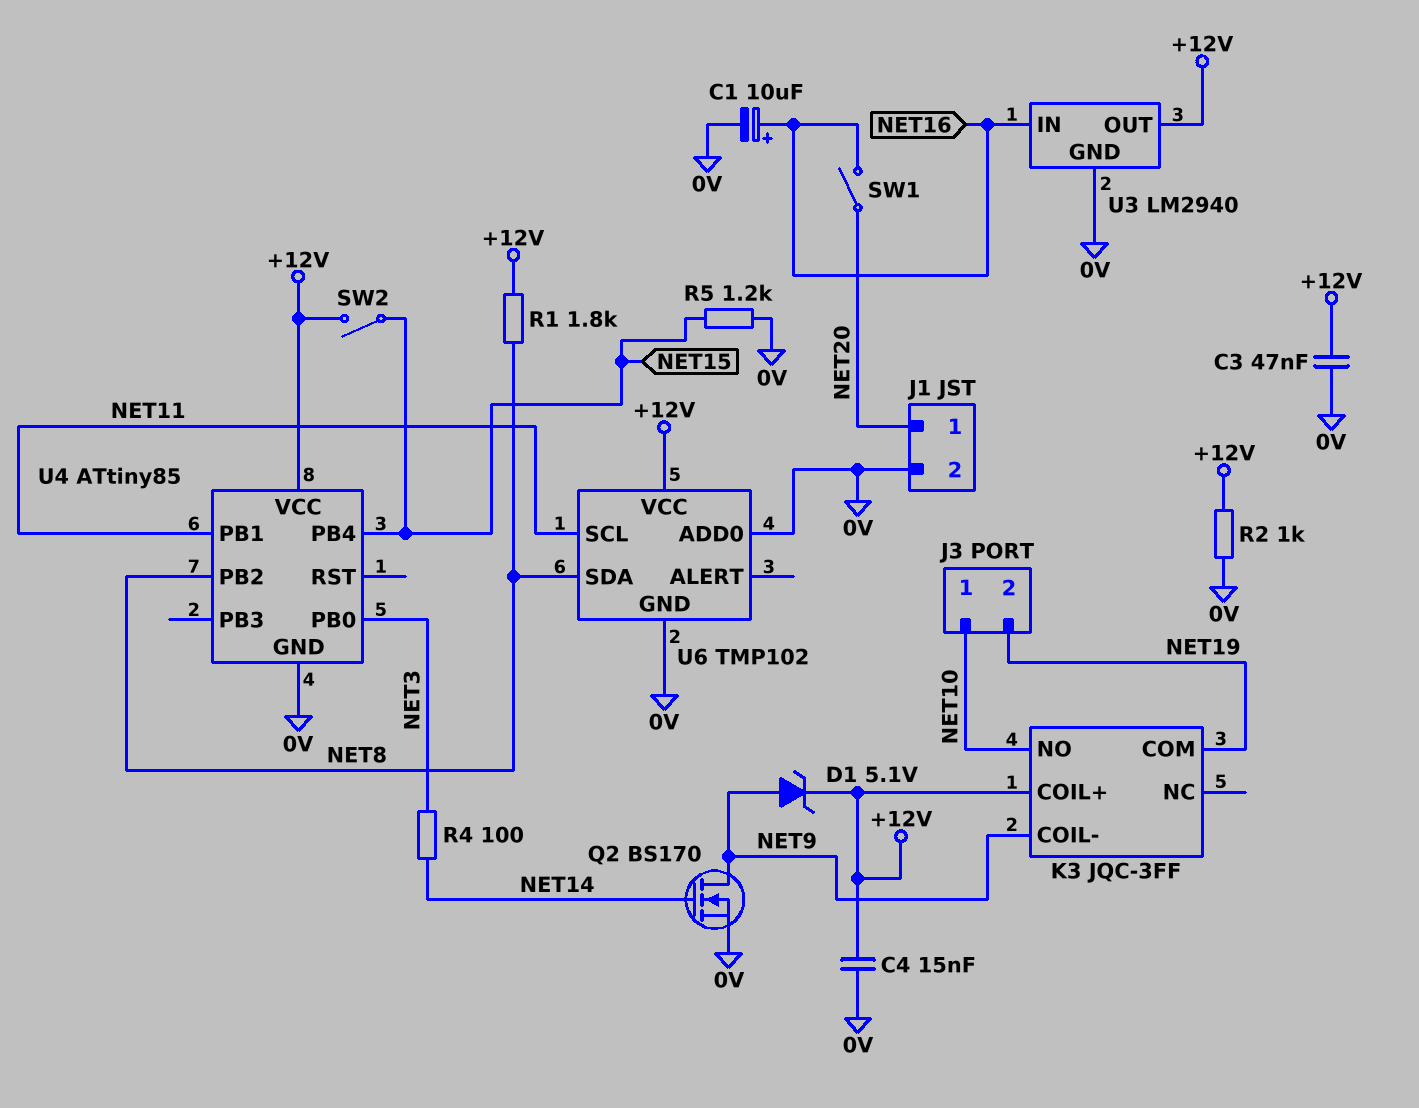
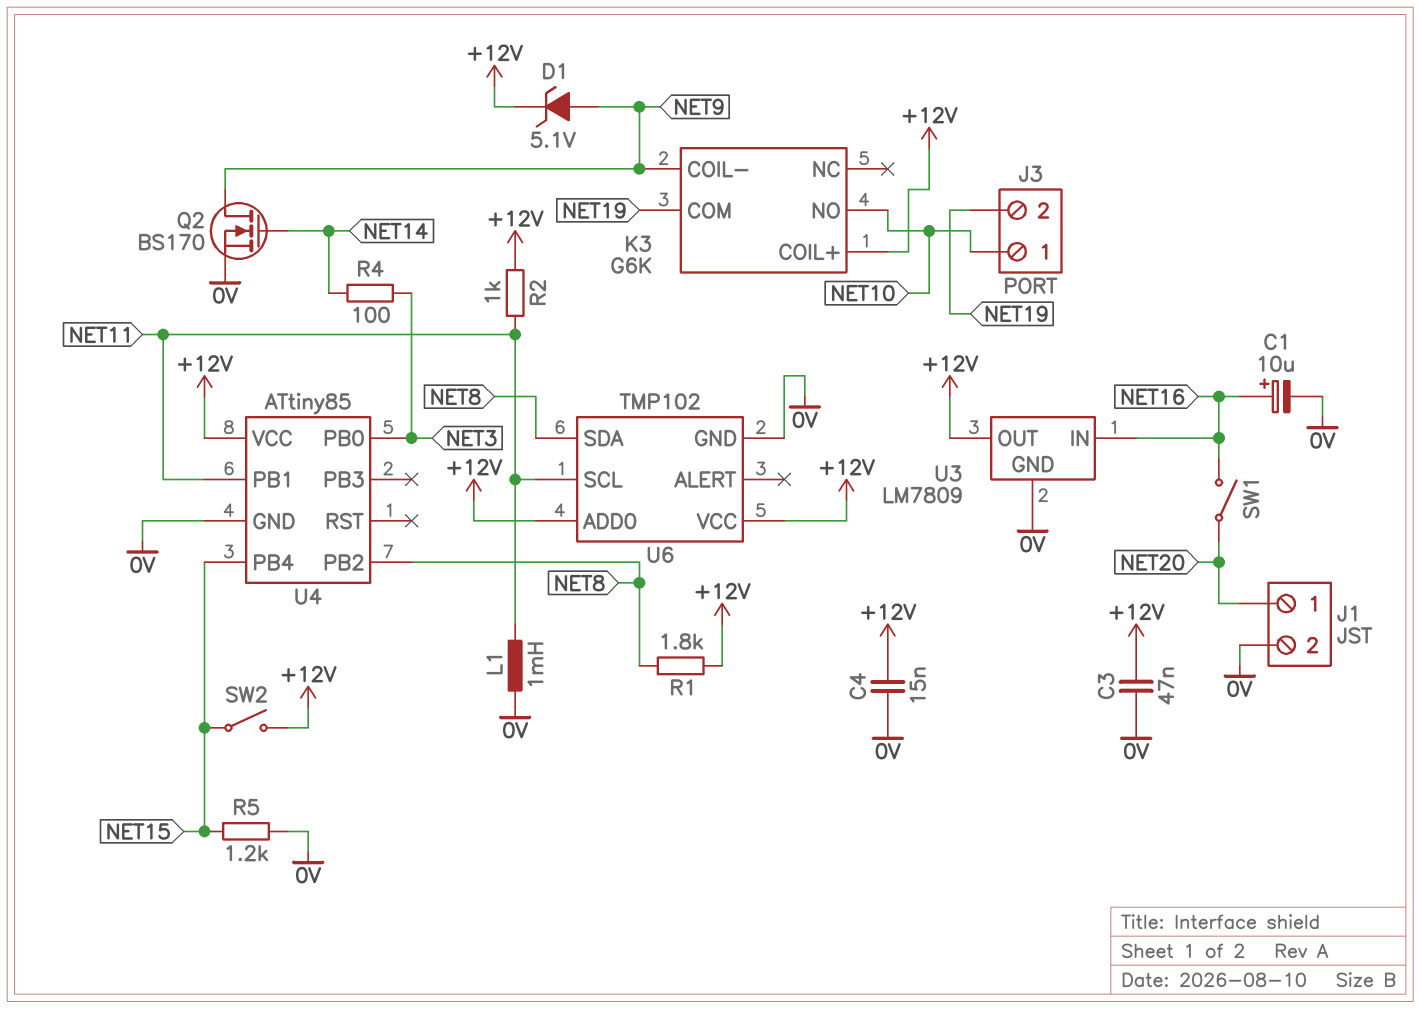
K3: JQC-3FF -> G6K
L1: none -> 1mH (0V, NET11)
R2: 1k (+12V, 0V) -> 1k (+12V, NET11)
U3: LM2940 -> LM7809
U6 pin ADD0: 0V -> +12V

